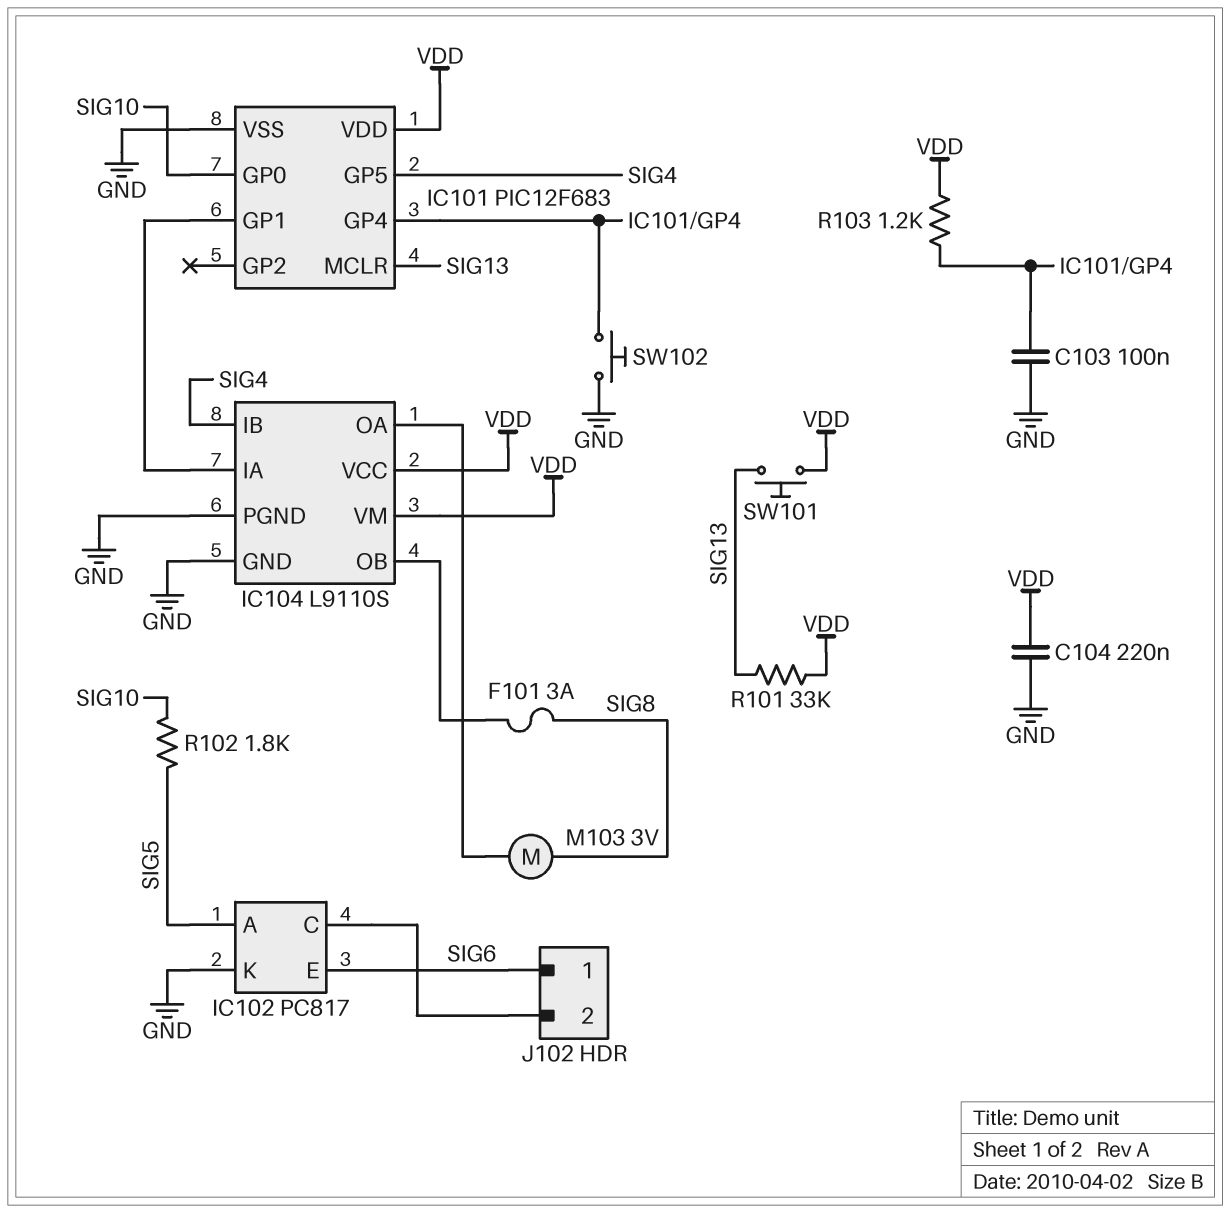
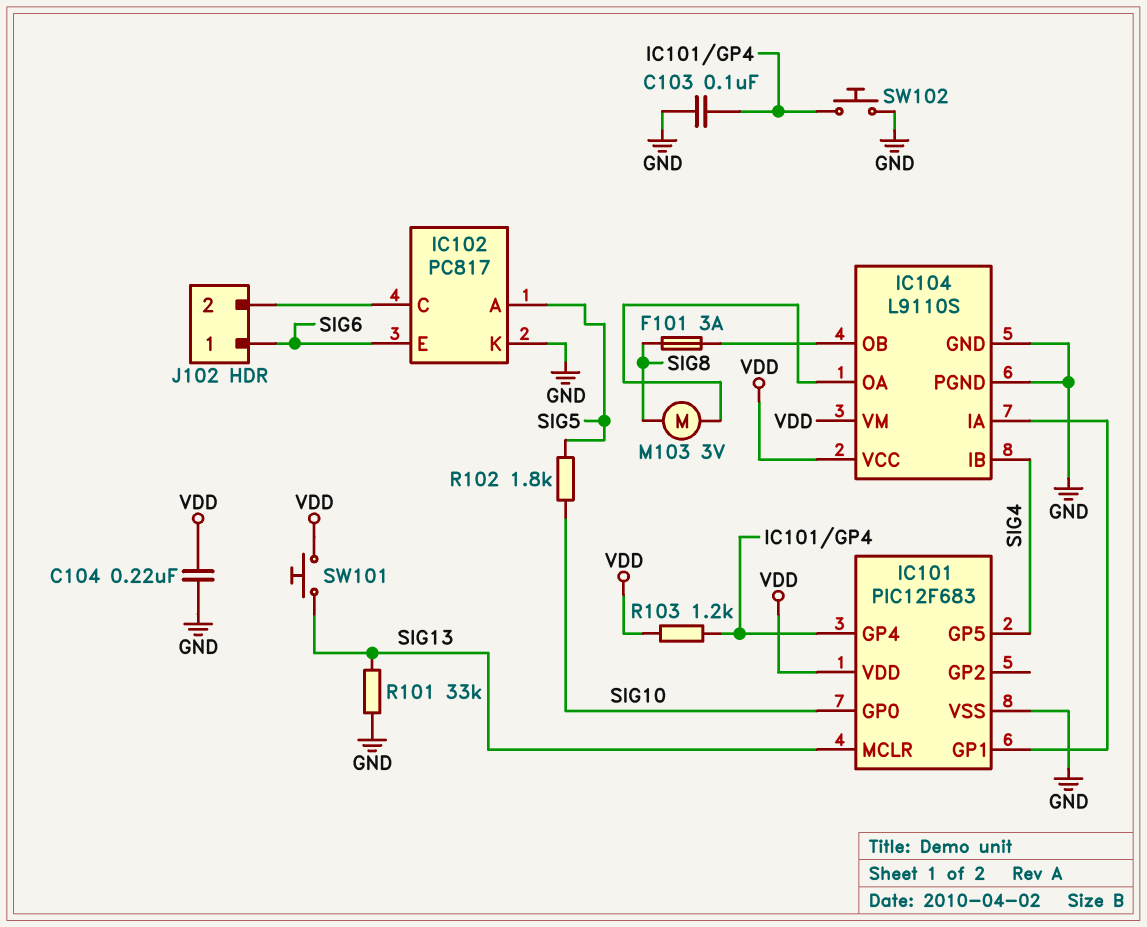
R101: 33k (SIG13, VDD) -> 33k (GND, SIG13)

